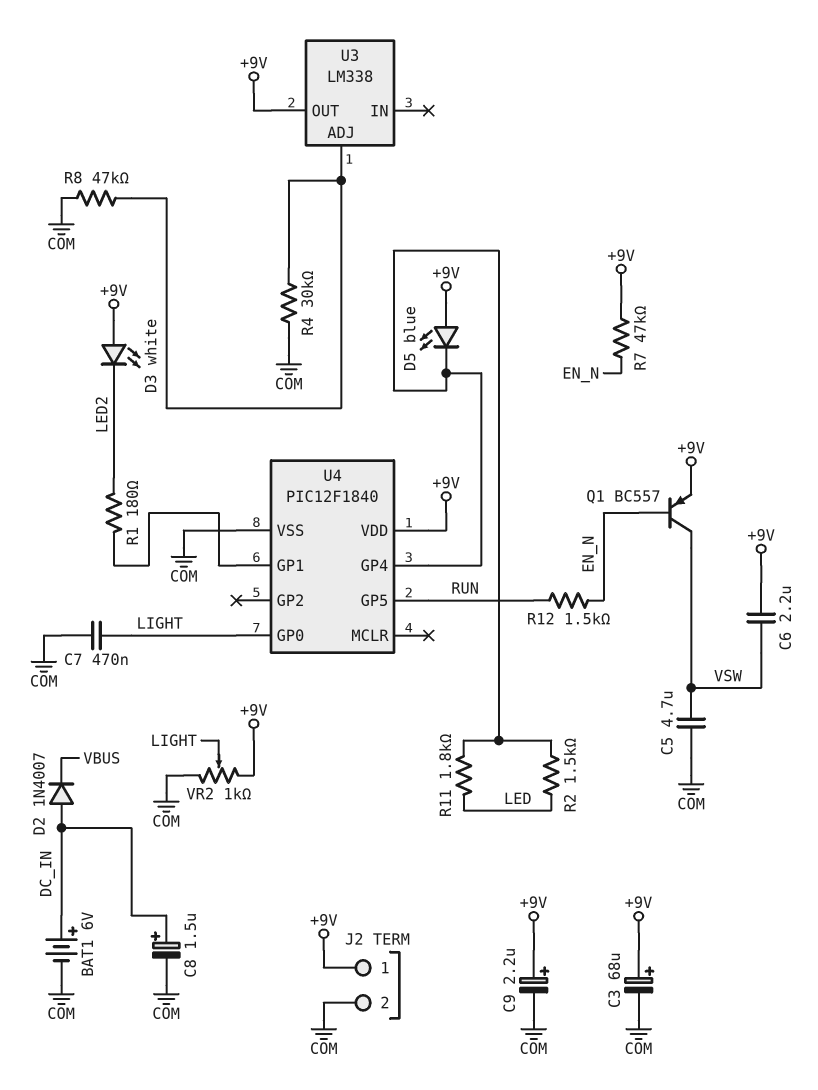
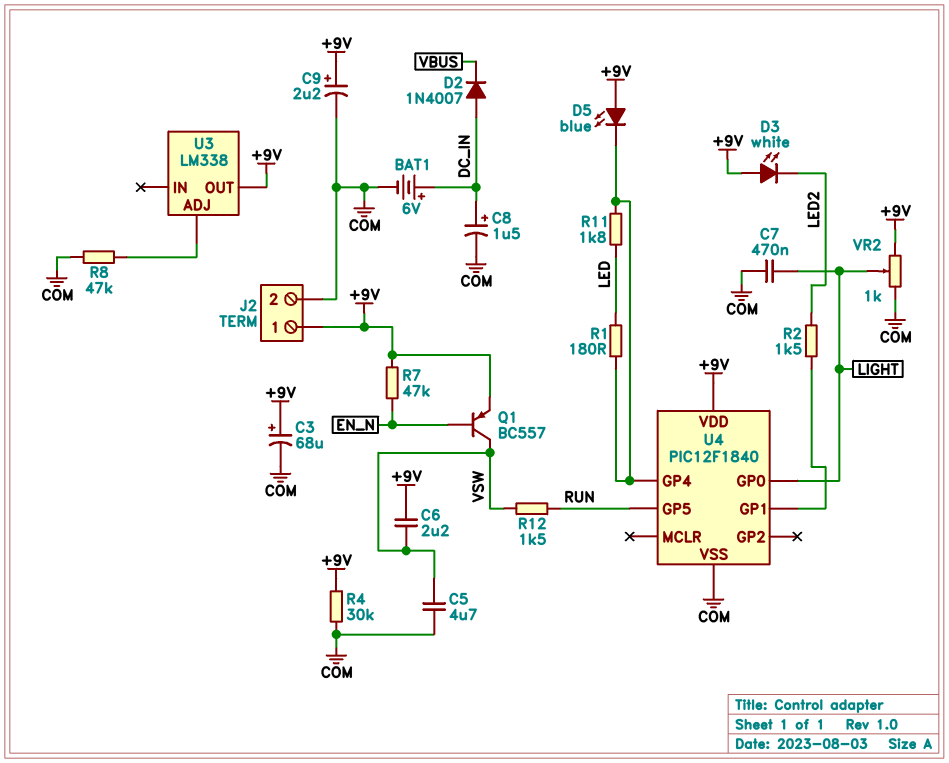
R1: 180 (LED2, U4/GP1) -> 180 (LED, U4/GP4)
R2: 1.5k (LED, U4/GP4) -> 1.5k (LED2, U4/GP1)
R4: 30k (COM, U3/ADJ) -> 30k (+9V, COM)
R12: 1.5k (EN_N, RUN) -> 1.5k (RUN, VSW)

